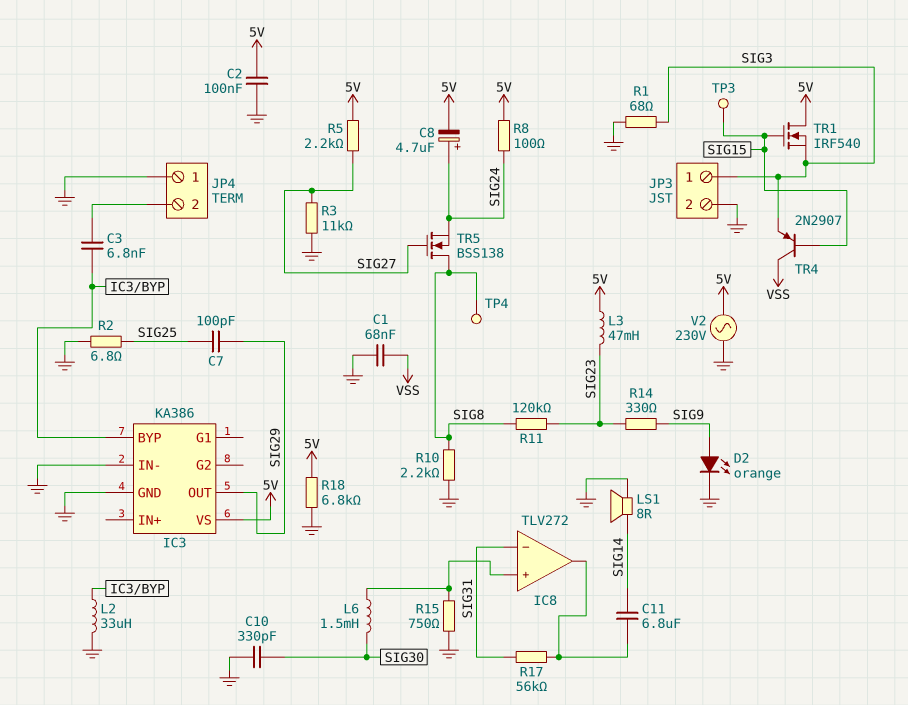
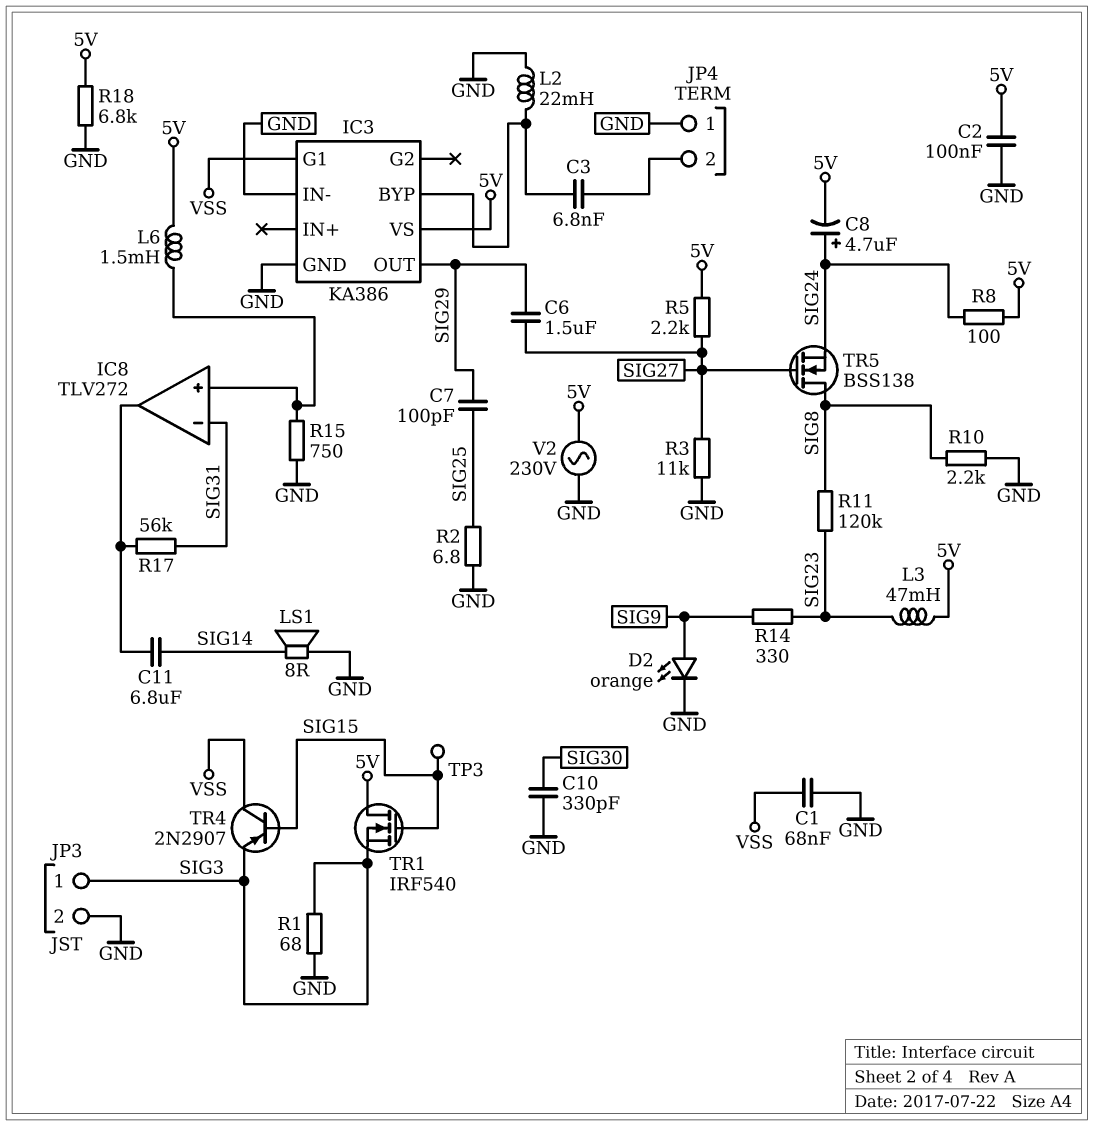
C6: none -> 1.5uF (SIG27, SIG29)
IC3 pin G1: none -> VSS
L2: 33uH (GND, IC3/BYP) -> 22mH (GND, IC3/BYP)
L6: 1.5mH (IC8/in+, SIG30) -> 1.5mH (5V, IC8/in+)
TP4: test point (SIG8) -> none

